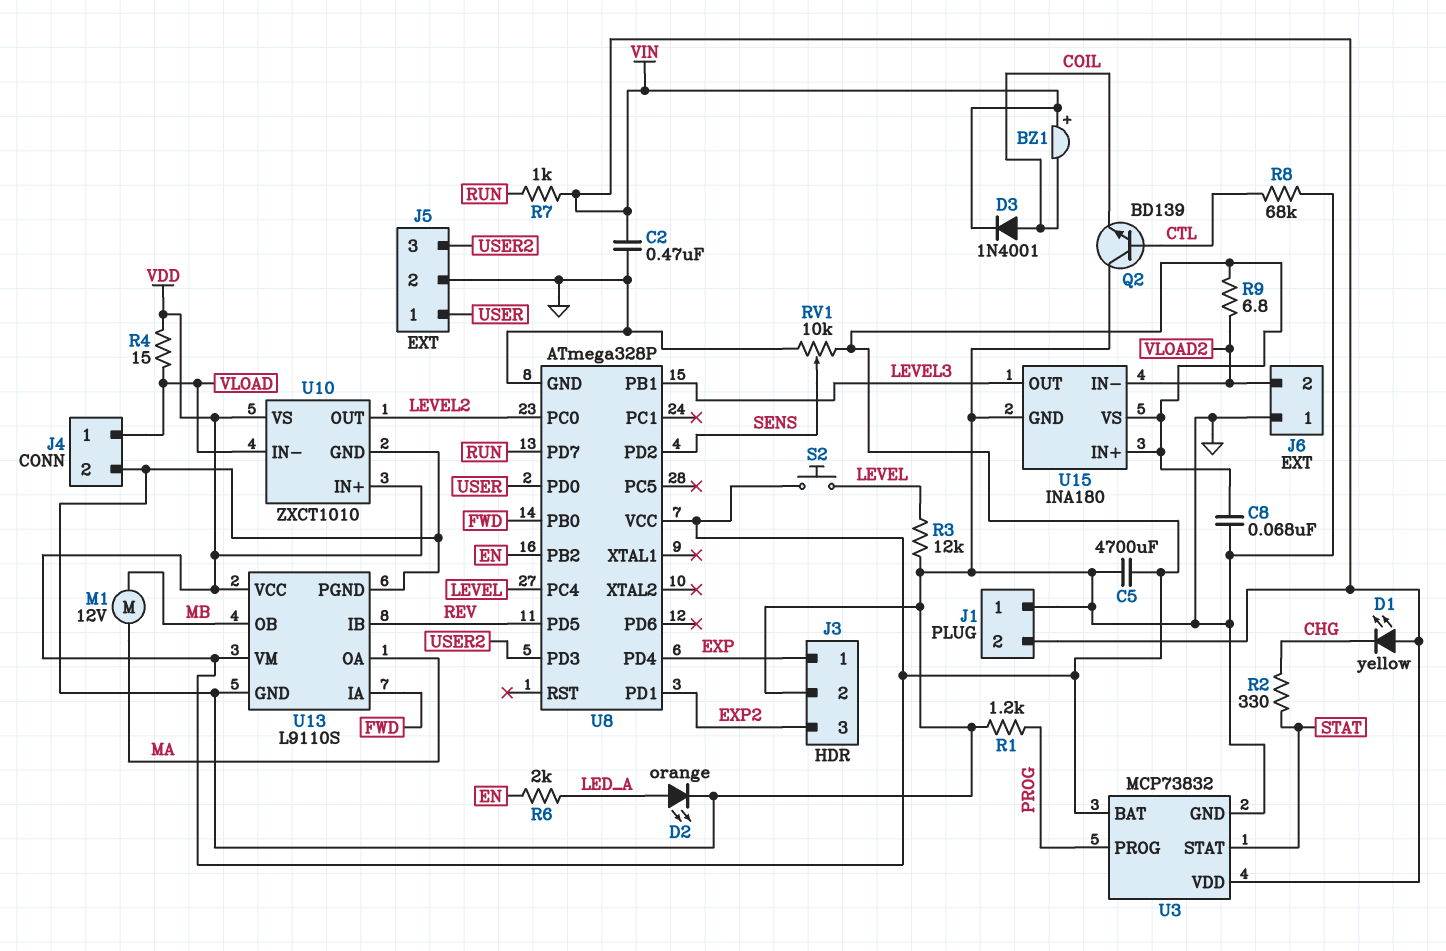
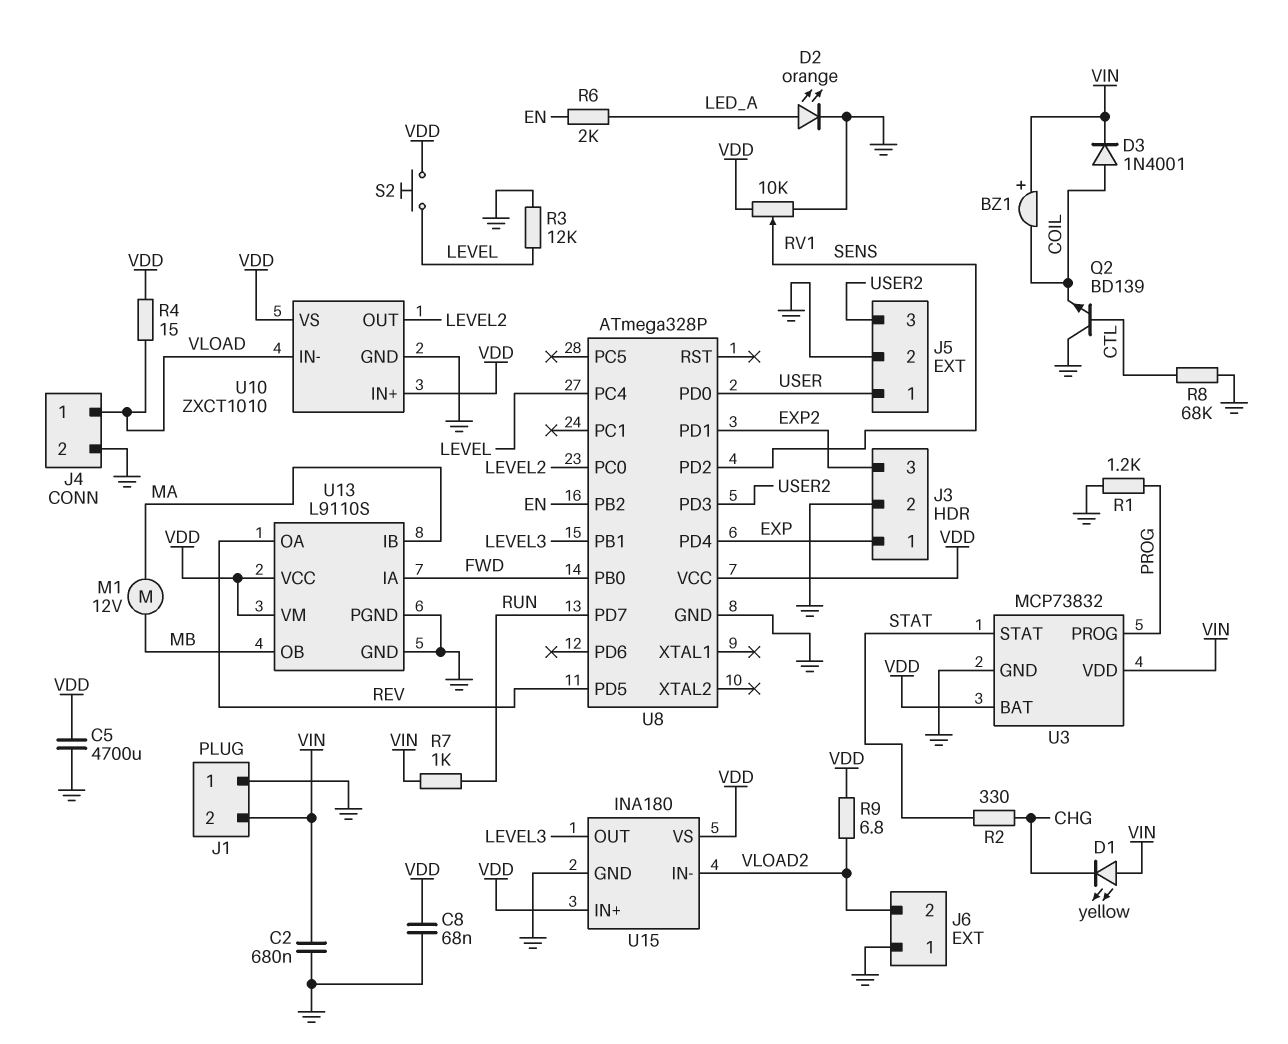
C2: 470nF (GND, VIN) -> 680nF (GND, VIN)
U13 pin IB: REV -> MA
U13 pin OA: MA -> REV

